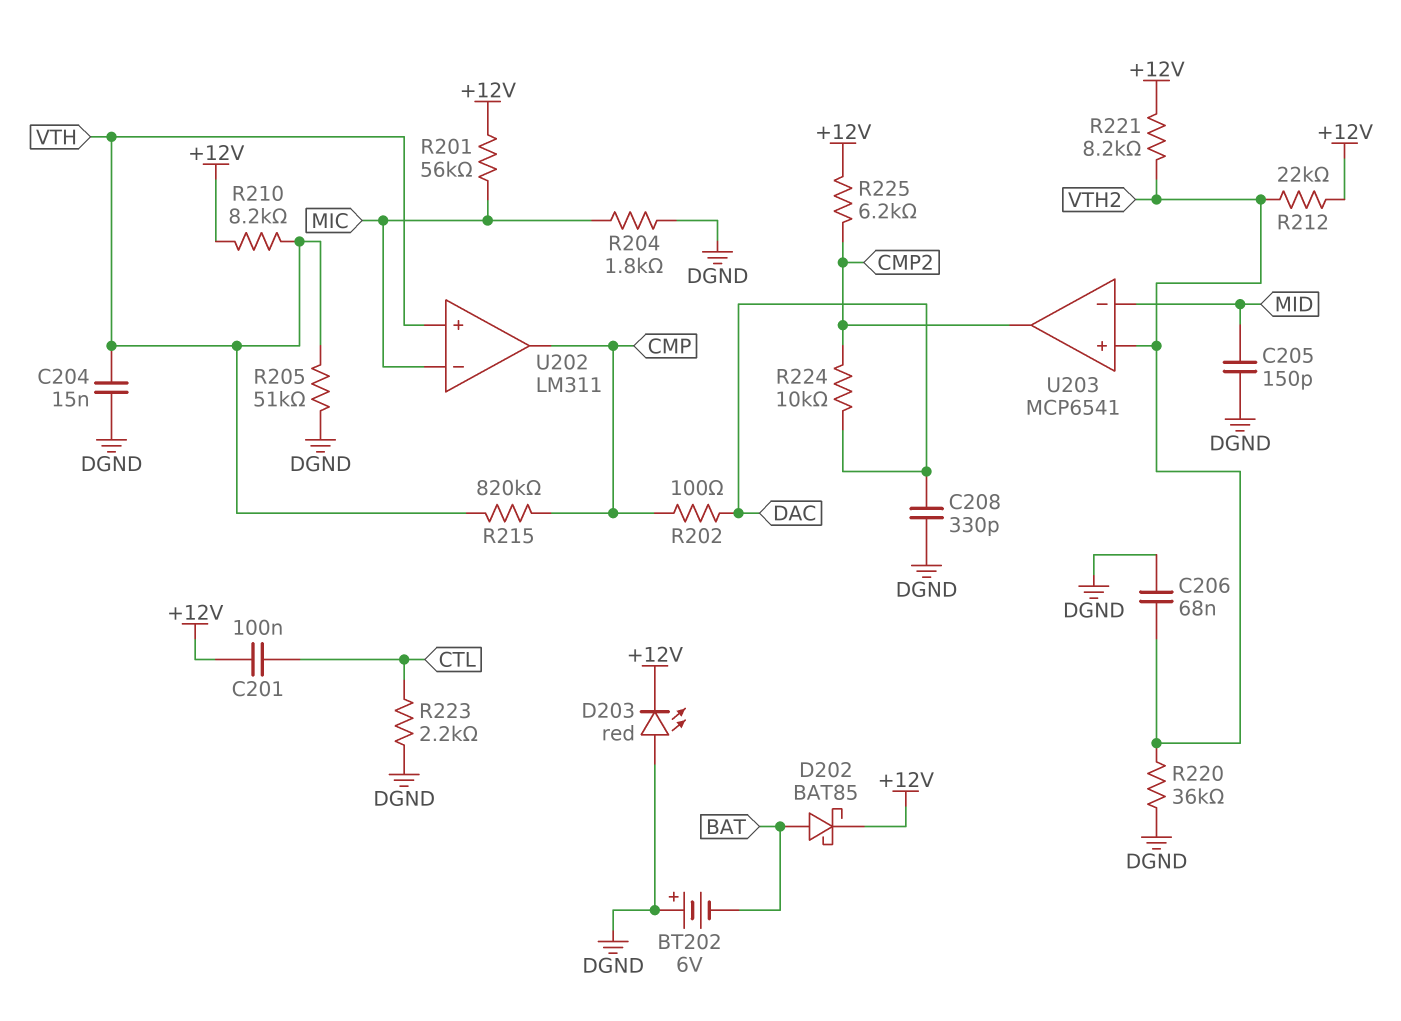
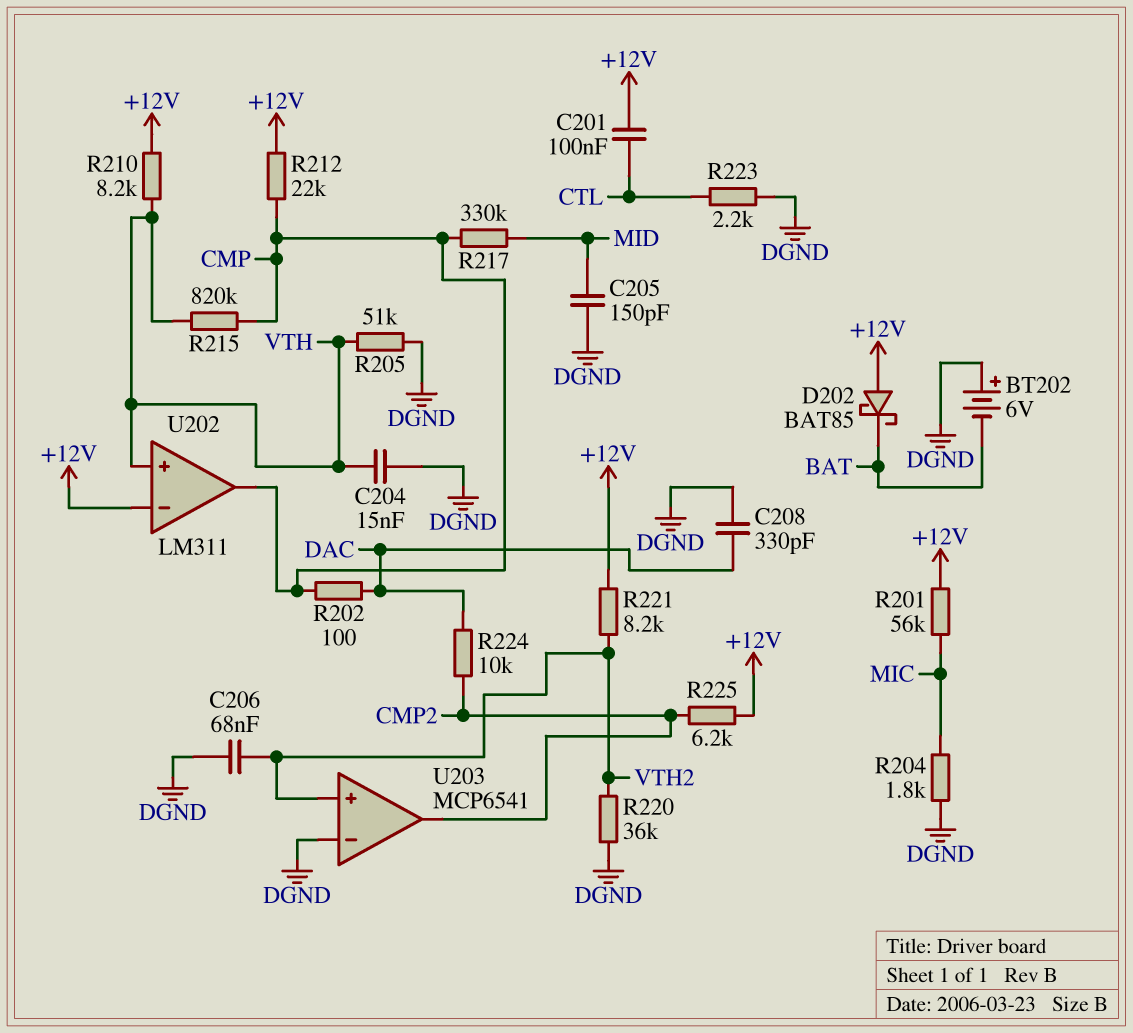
D202: schottky BAT85 (A BAT, K +12V) -> schottky BAT85 (A +12V, K BAT)
D203: LED red (A DGND, K +12V) -> none
R212: 22k (+12V, VTH2) -> 22k (+12V, CMP)
R217: none -> 330k (CMP, MID)
U202 pin in-: MIC -> +12V
U203 pin in-: MID -> DGND

